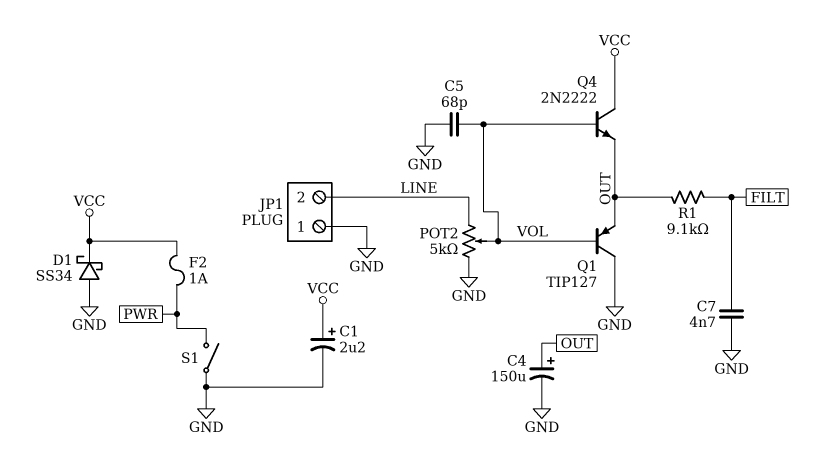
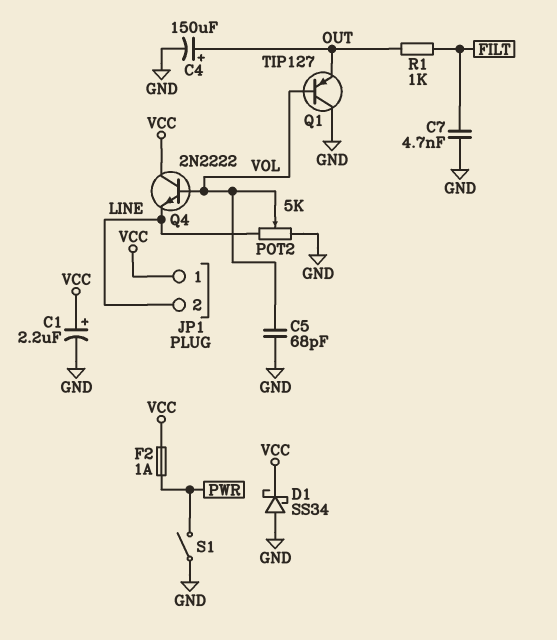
JP1 pin 1: GND -> VCC
Q4: NPN 2N2222 (B VOL, C VCC, E OUT) -> NPN 2N2222 (B VOL, C VCC, E LINE)
R1: 9.1k (FILT, OUT) -> 1k (FILT, OUT)

